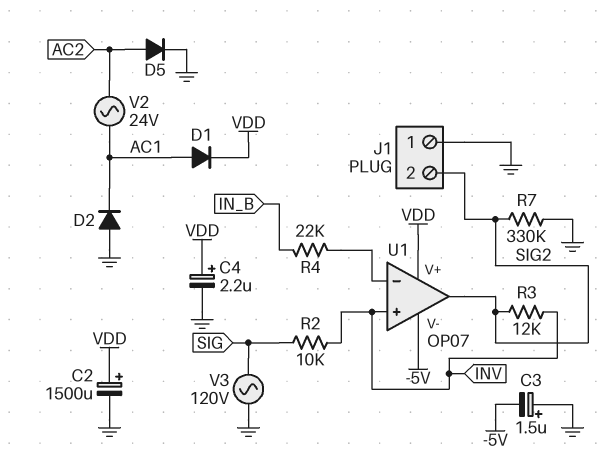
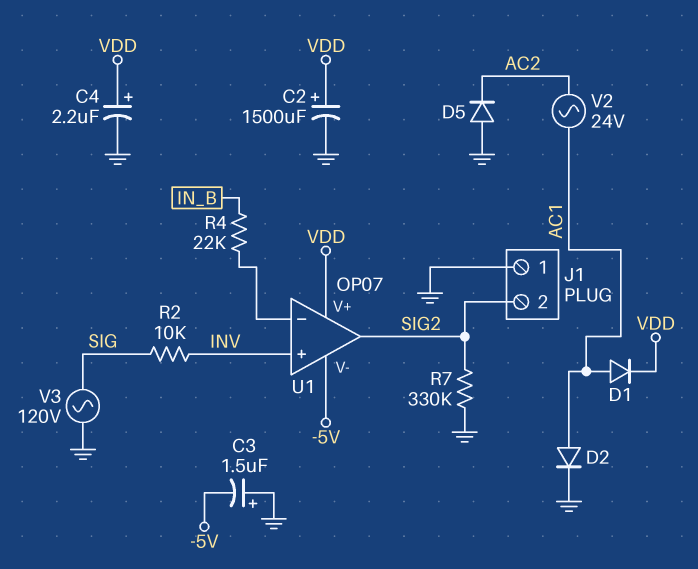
D2: diode (A GND, K AC1) -> diode (A AC1, K GND)
D5: diode (A AC2, K GND) -> diode (A GND, K AC2)
R3: 12k (INV, SIG2) -> none

